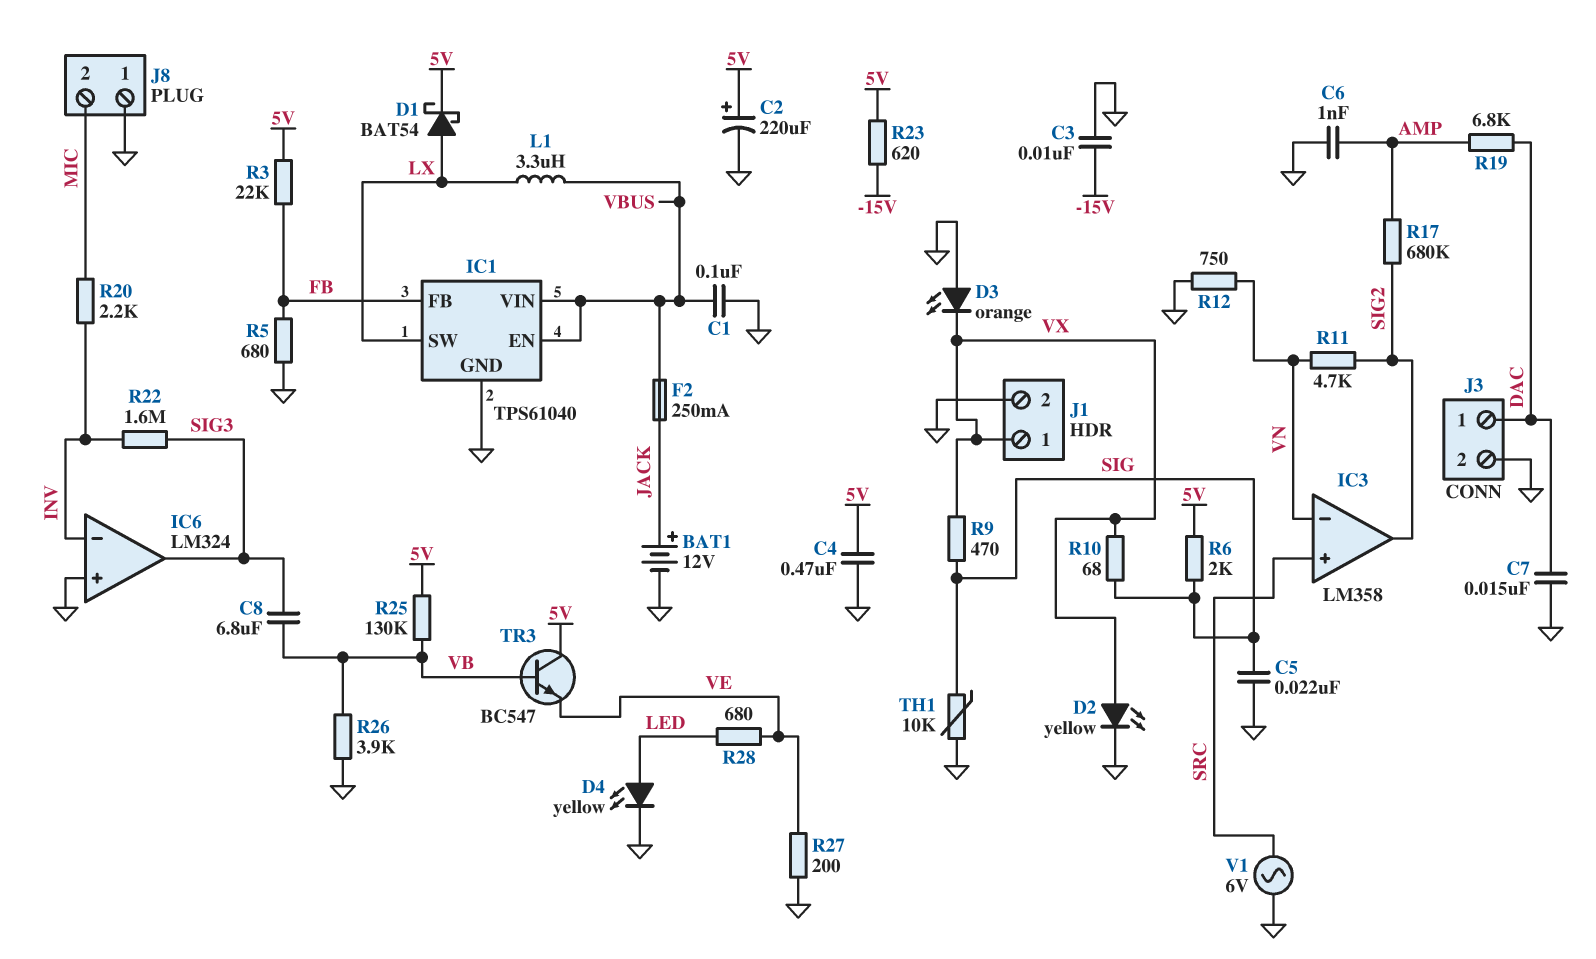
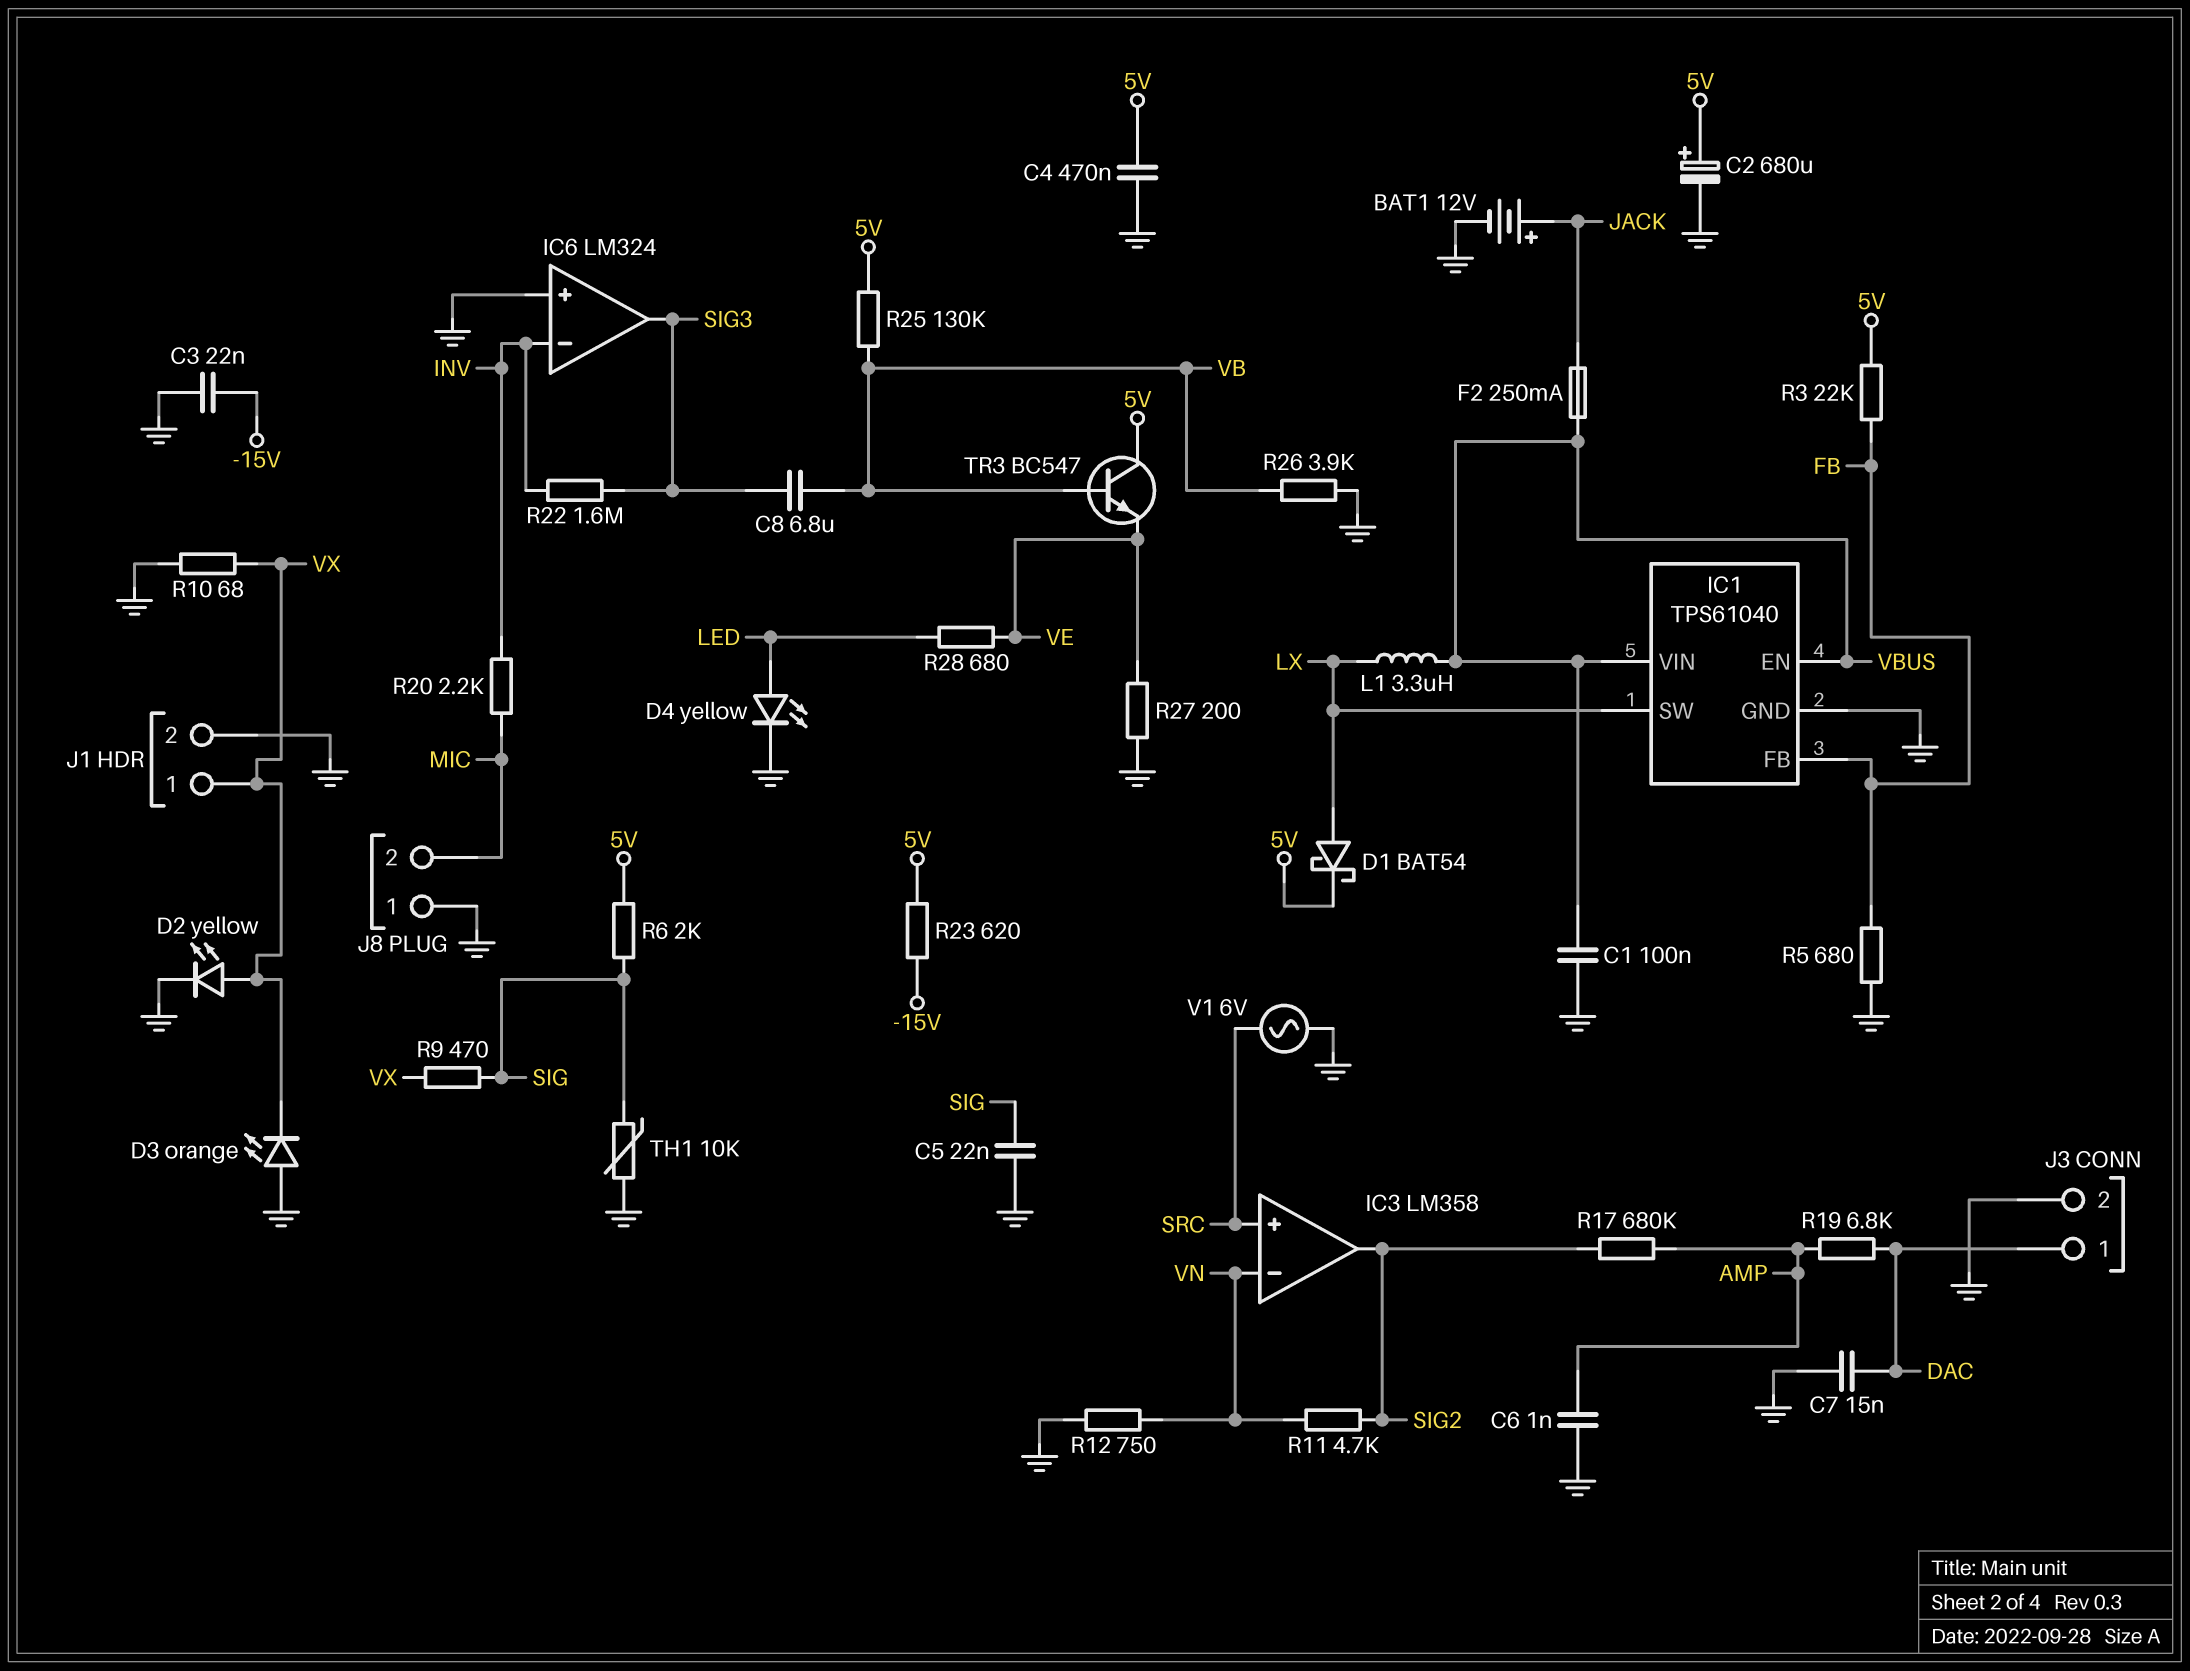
C2: 220uF (plus 5V, minus GND) -> 680uF (plus 5V, minus GND)
C3: 10nF (-15V, GND) -> 22nF (-15V, GND)
R10: 68 (SIG, VX) -> 68 (GND, VX)

